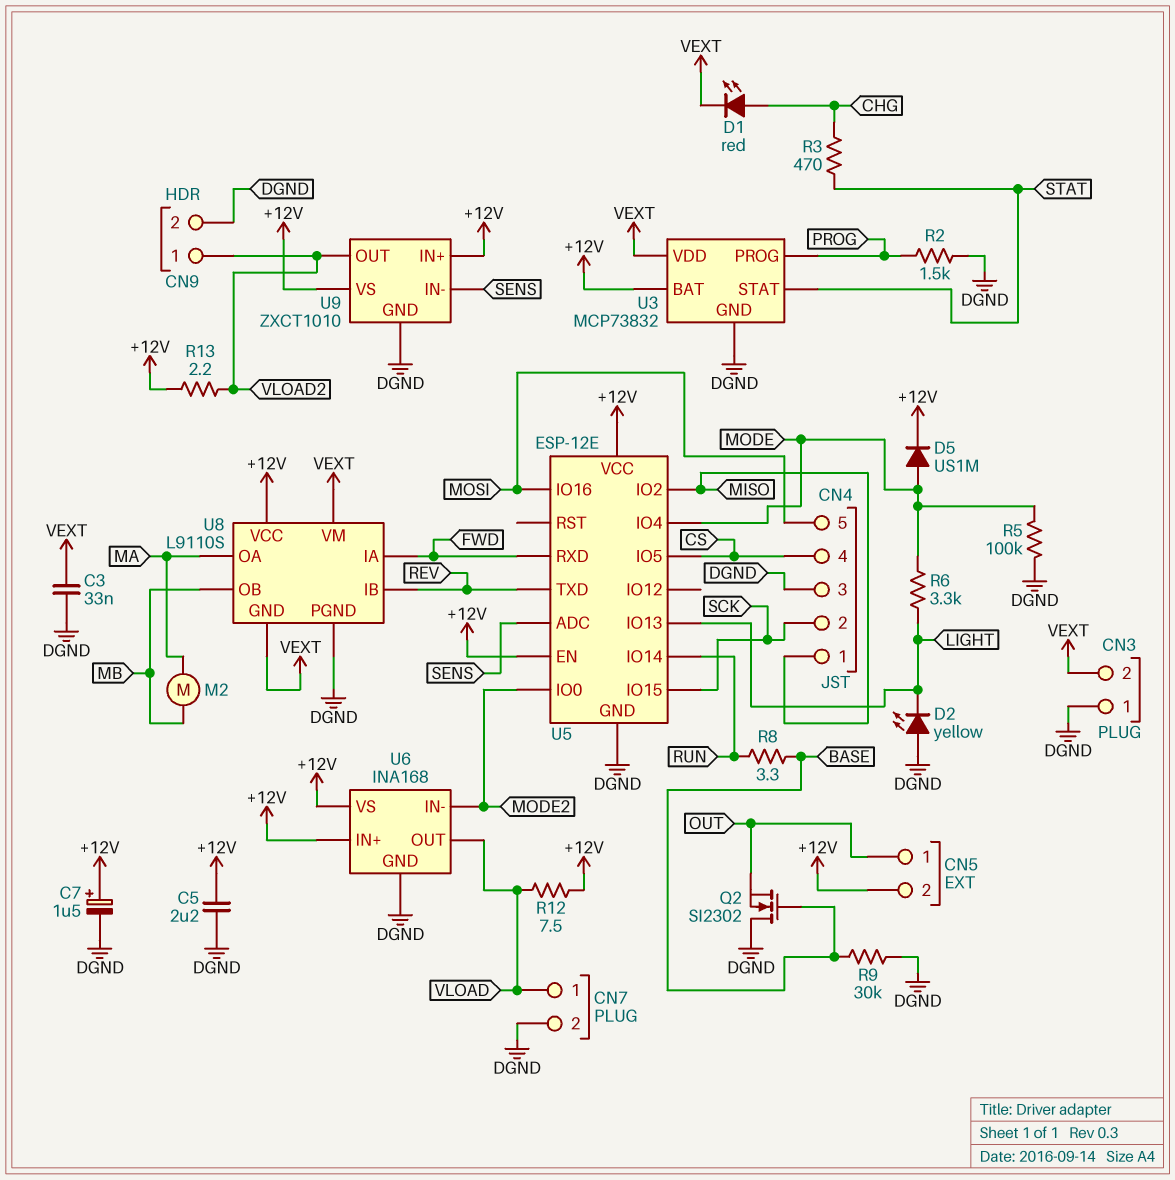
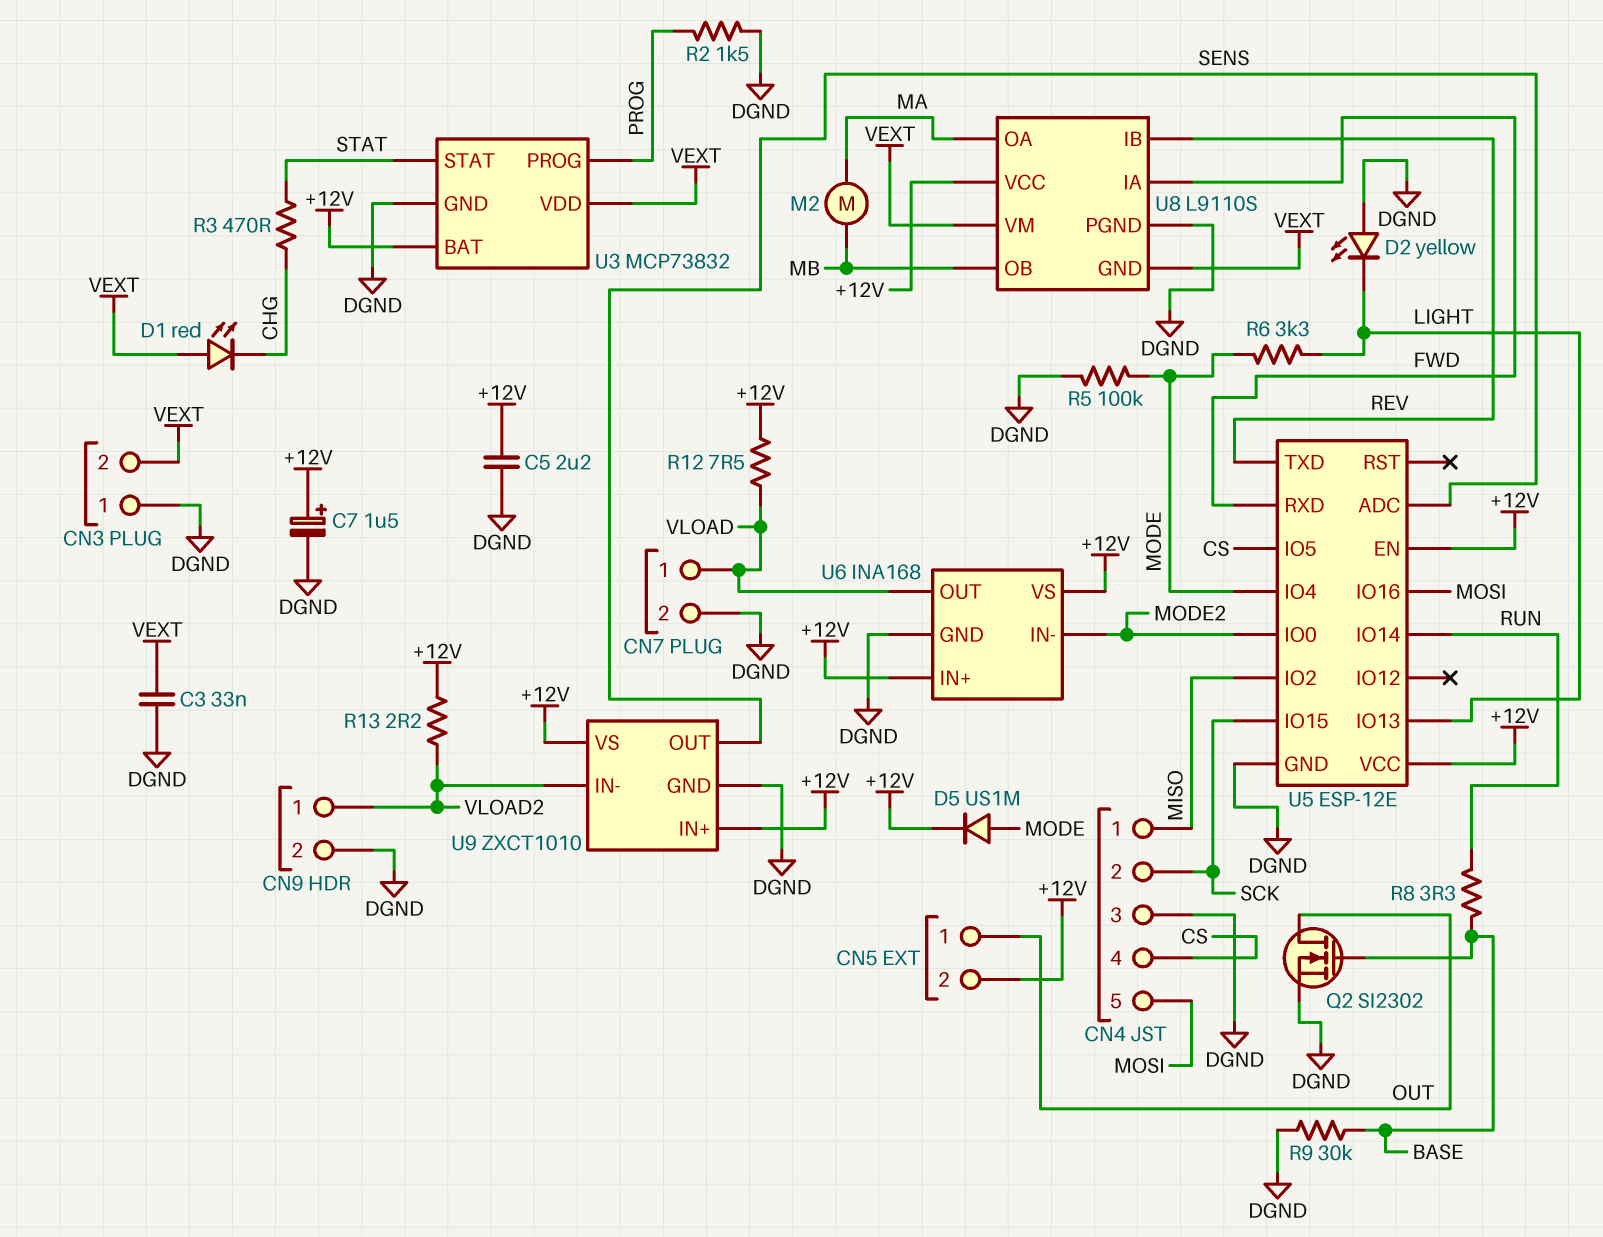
D1: LED red (A CHG, K VEXT) -> LED red (A VEXT, K CHG)
Q2: NMOS SI2302 (G BASE, D DGND, S OUT) -> NMOS SI2302 (G BASE, D OUT, S DGND)
U9 pin IN-: SENS -> VLOAD2
U9 pin OUT: VLOAD2 -> SENS

